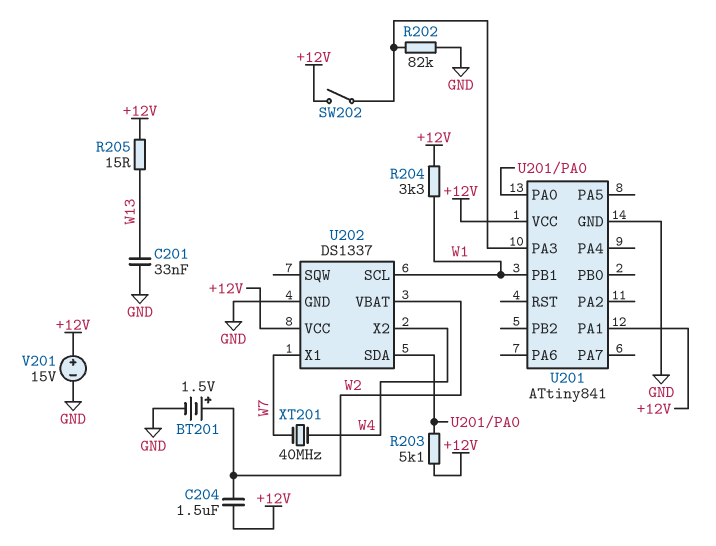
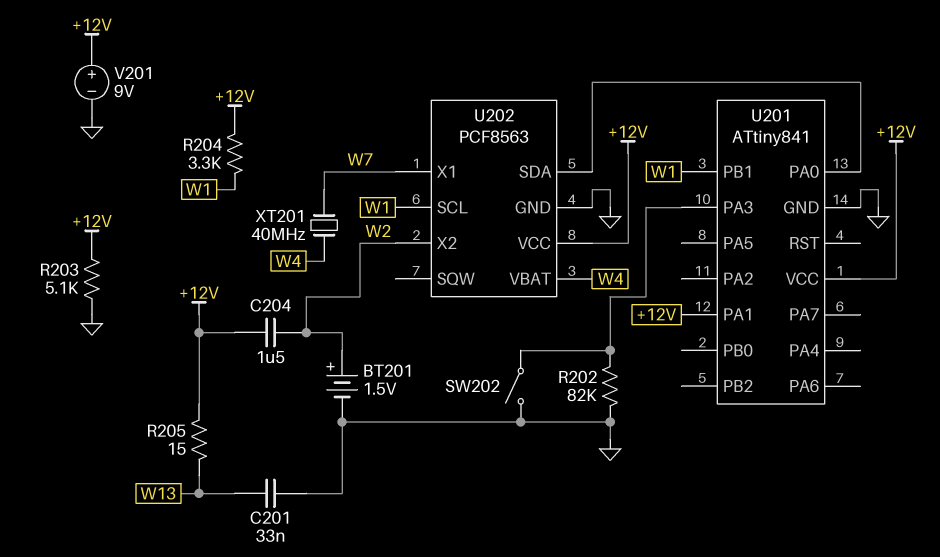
R203: 5.1k (+12V, U201/PA0) -> 5.1k (+12V, GND)
SW202: switch (+12V, U201/PA3) -> switch (GND, U201/PA3)
U202: DS1337 -> PCF8563
U202 pin VBAT: W2 -> W4
U202 pin X2: W4 -> W2
V201: 15V (plus +12V, minus GND) -> 9V (plus +12V, minus GND)

